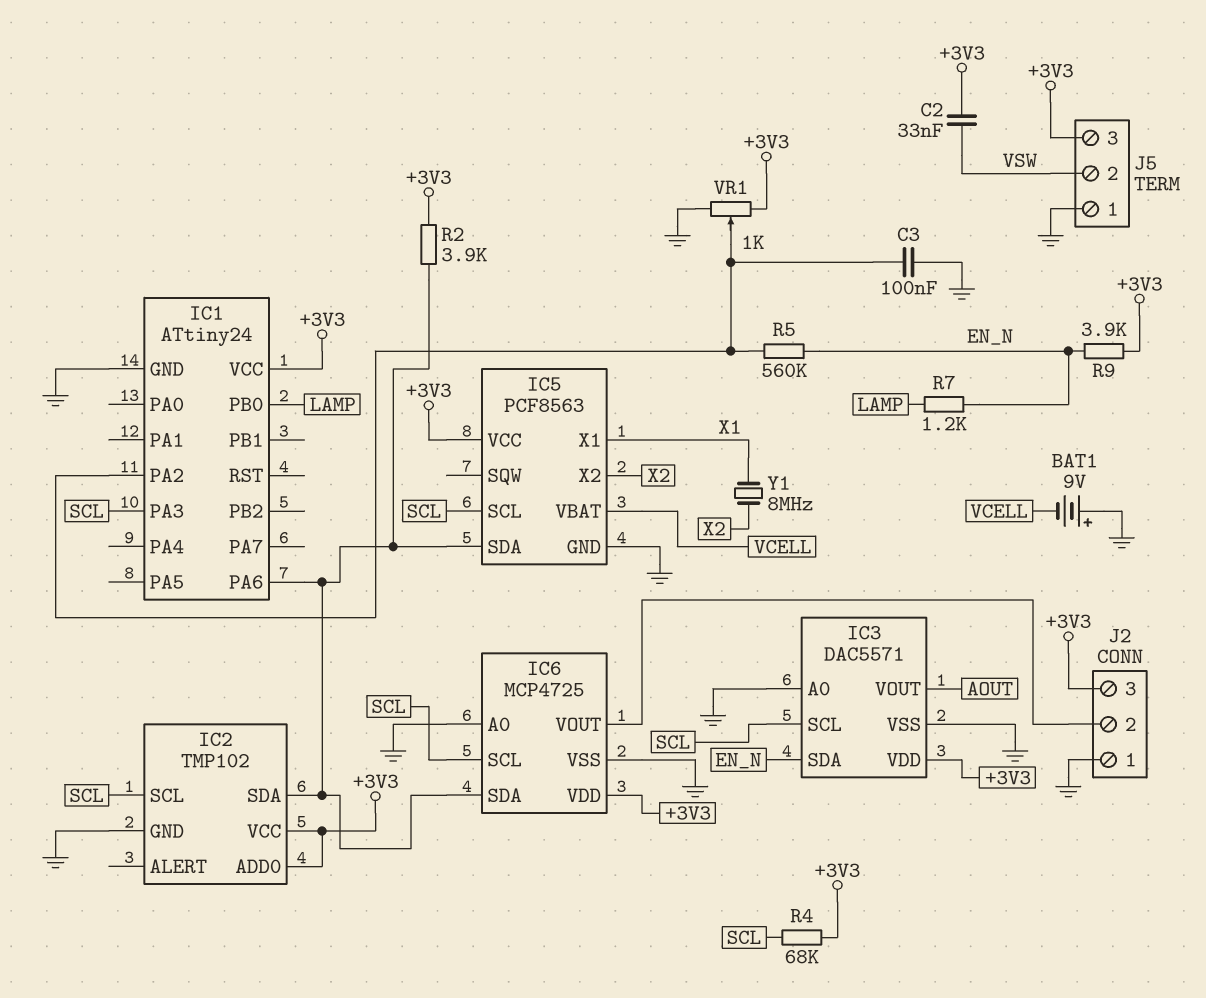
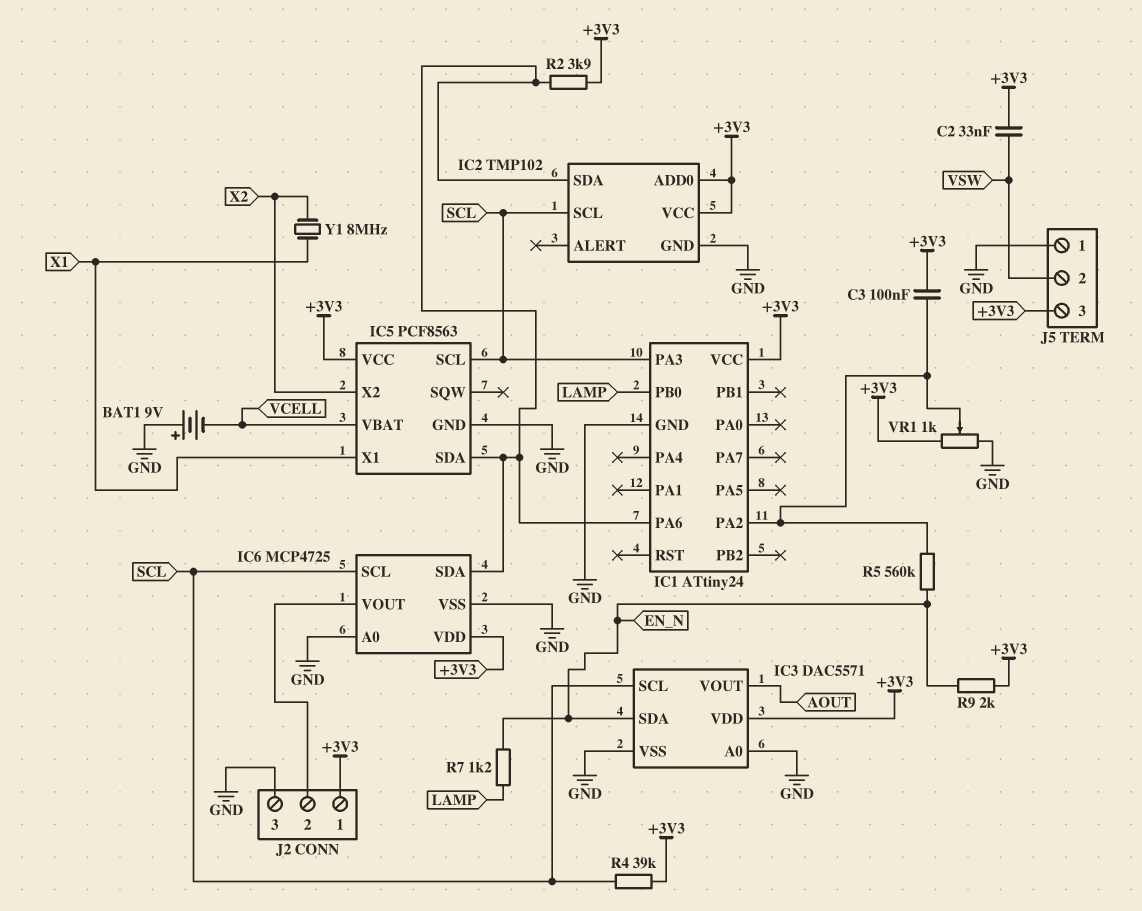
C3: 100nF (GND, IC1/PA2) -> 100nF (+3V3, IC1/PA2)
J2 pin 1: GND -> +3V3
J2 pin 3: +3V3 -> GND
R4: 68k (+3V3, SCL) -> 39k (+3V3, SCL)
R9: 3.9k (+3V3, EN_N) -> 2k (+3V3, EN_N)

